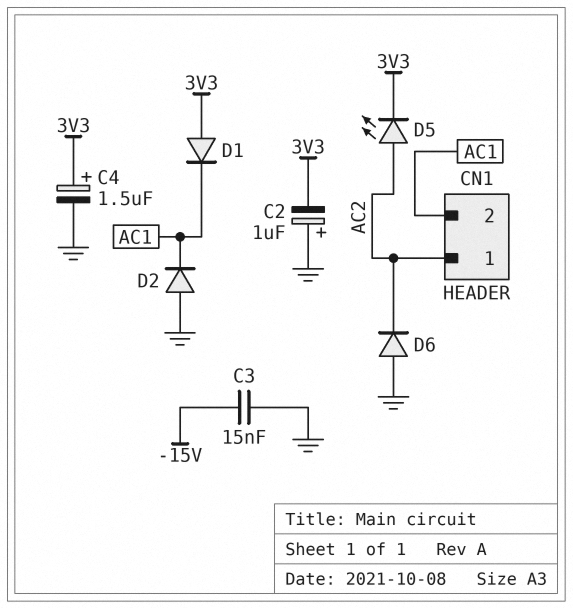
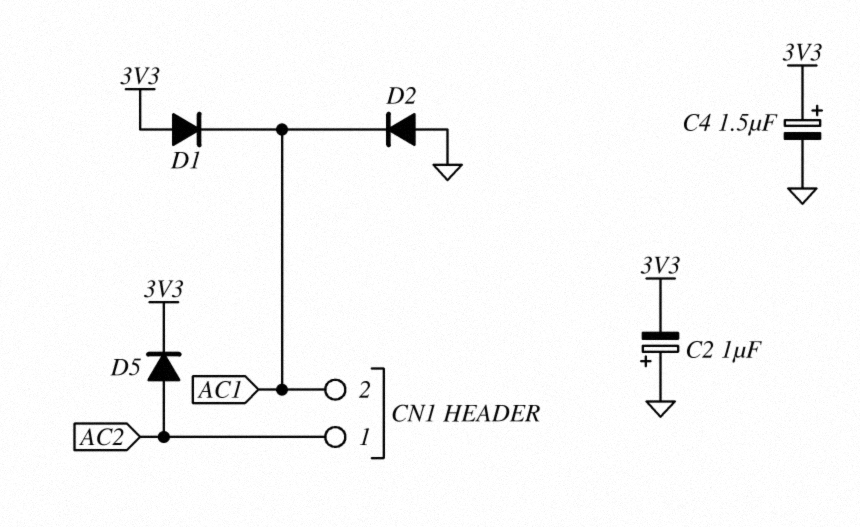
C3: 15nF (-15V, GND) -> none
D5: LED (A AC2, K 3V3) -> diode (A AC2, K 3V3)
D6: diode (A GND, K AC2) -> none

